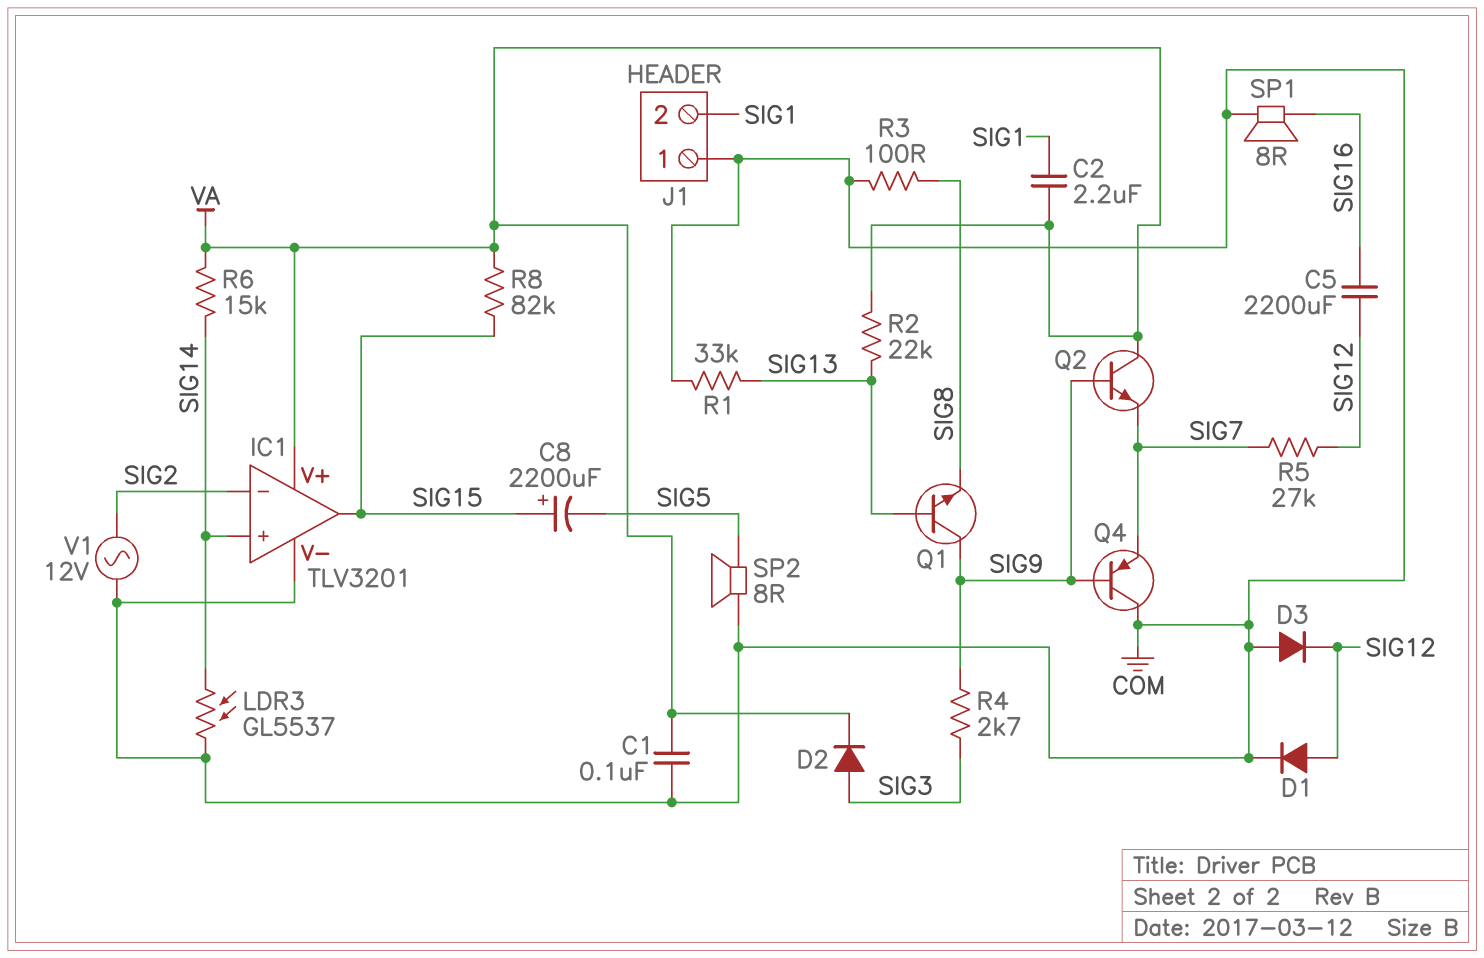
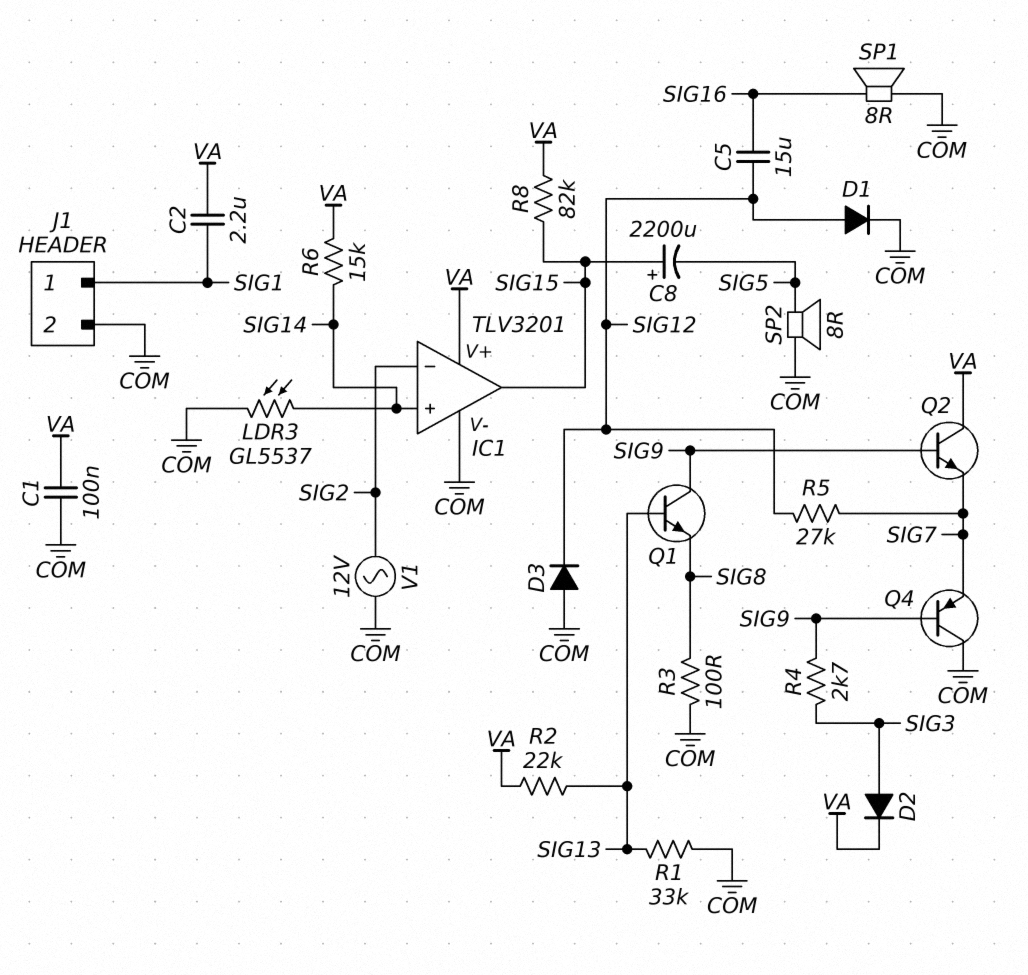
C5: 2200uF (SIG12, SIG16) -> 15uF (SIG12, SIG16)
J1 pin 1: COM -> SIG1
J1 pin 2: SIG1 -> COM

